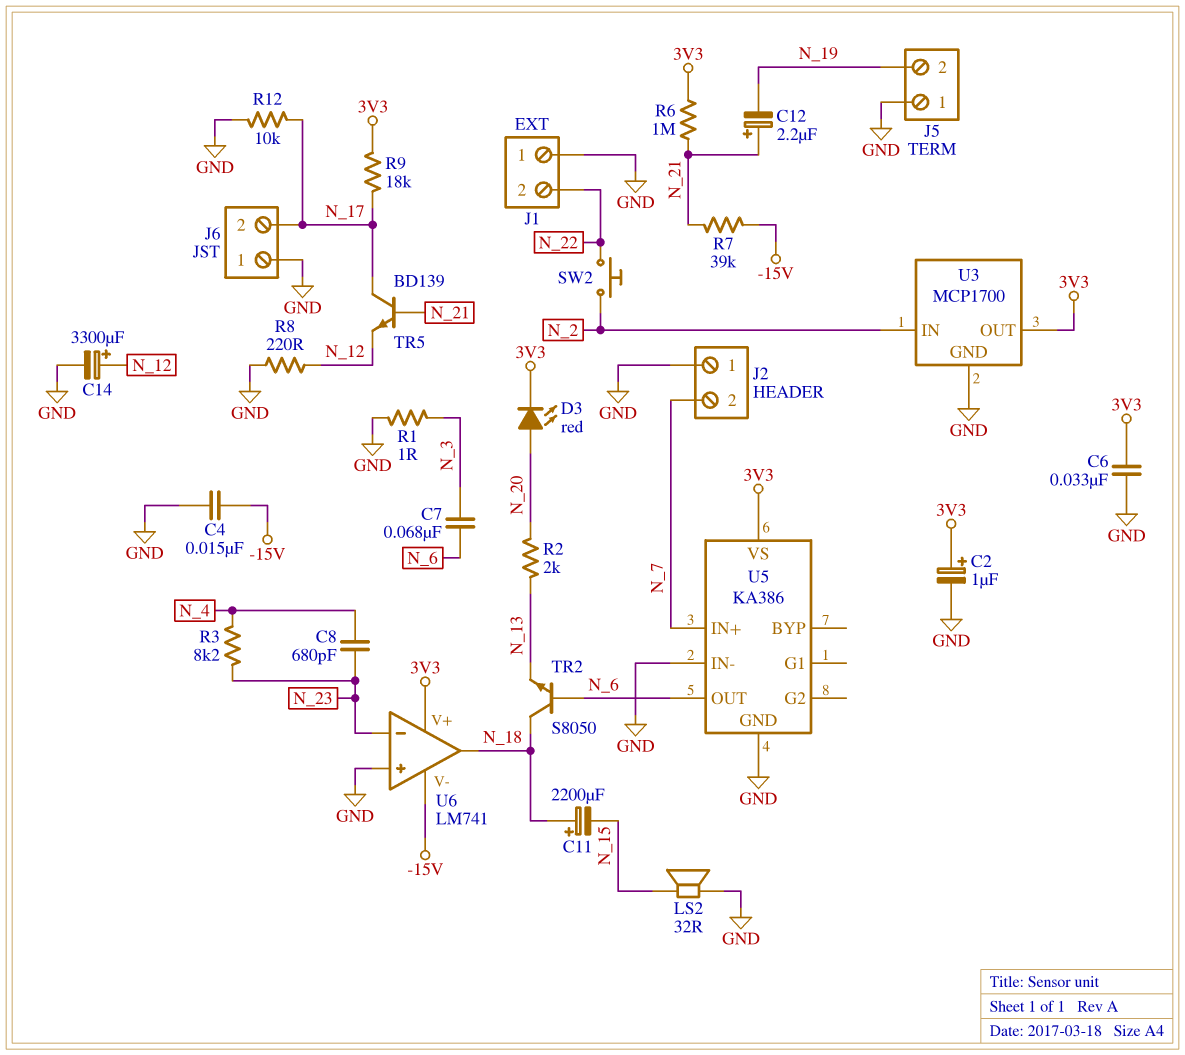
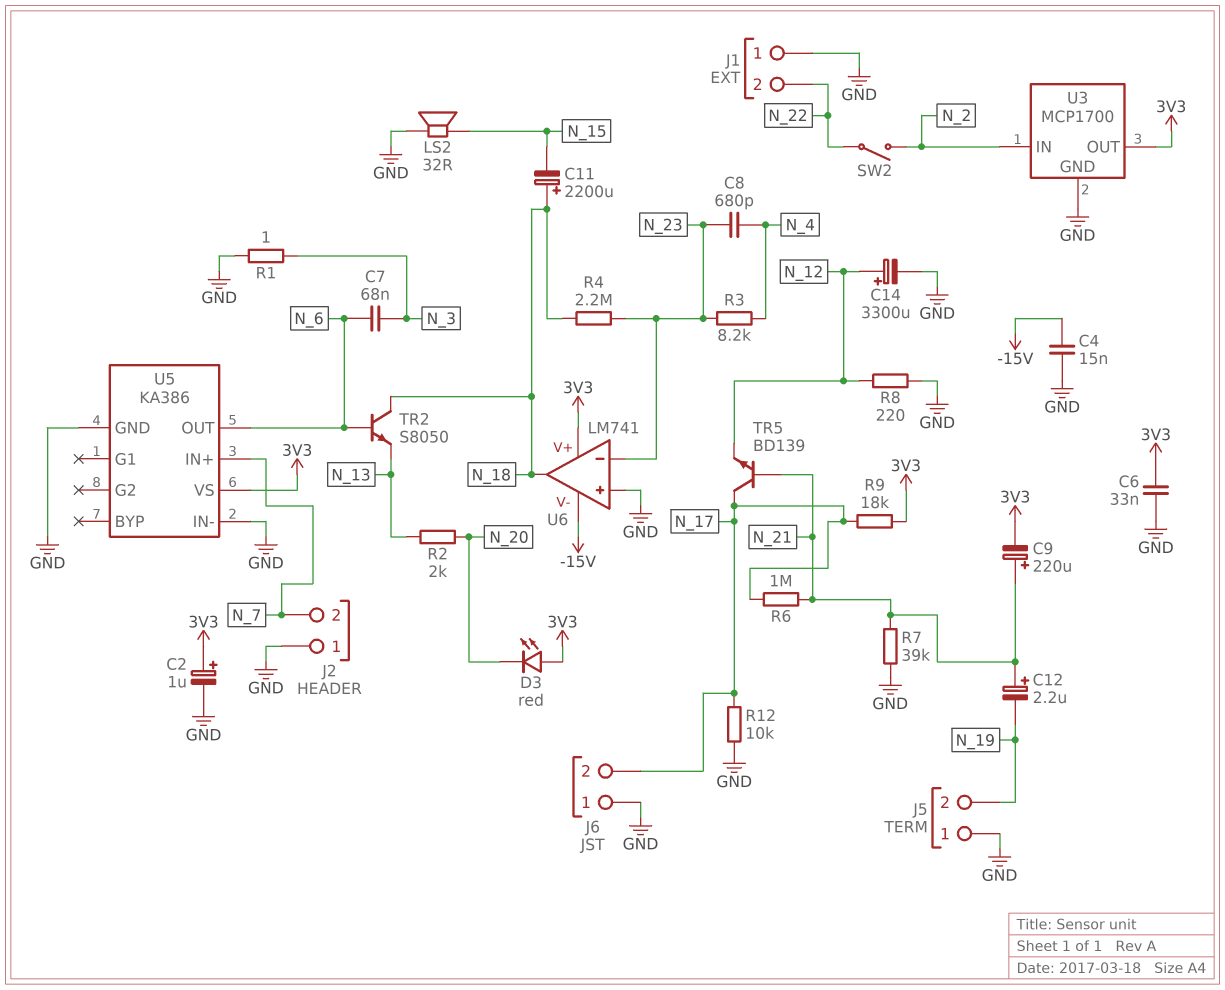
C9: none -> 220uF (plus N_21, minus 3V3)
D3: LED red (A N_20, K 3V3) -> LED red (A 3V3, K N_20)
R4: none -> 2.2M (N_18, N_23)
R6: 1M (3V3, N_21) -> 1M (N_17, N_21)
R7: 39k (-15V, N_21) -> 39k (GND, N_21)
SW2: button (N_2, N_22) -> switch (N_2, N_22)

